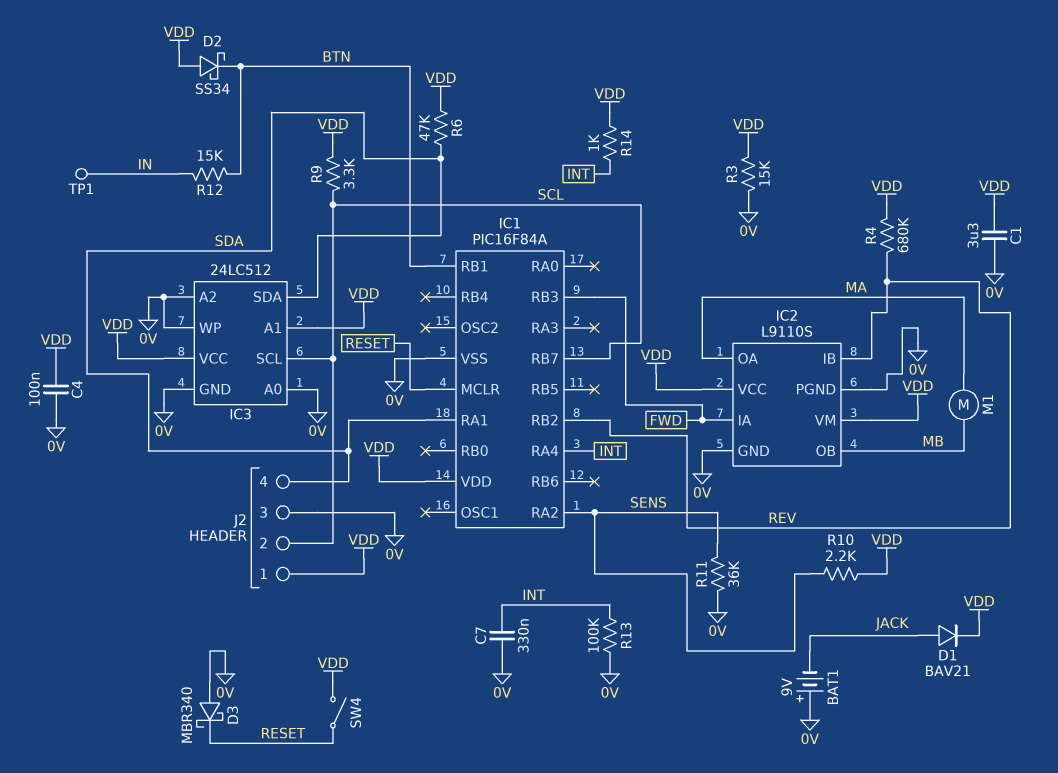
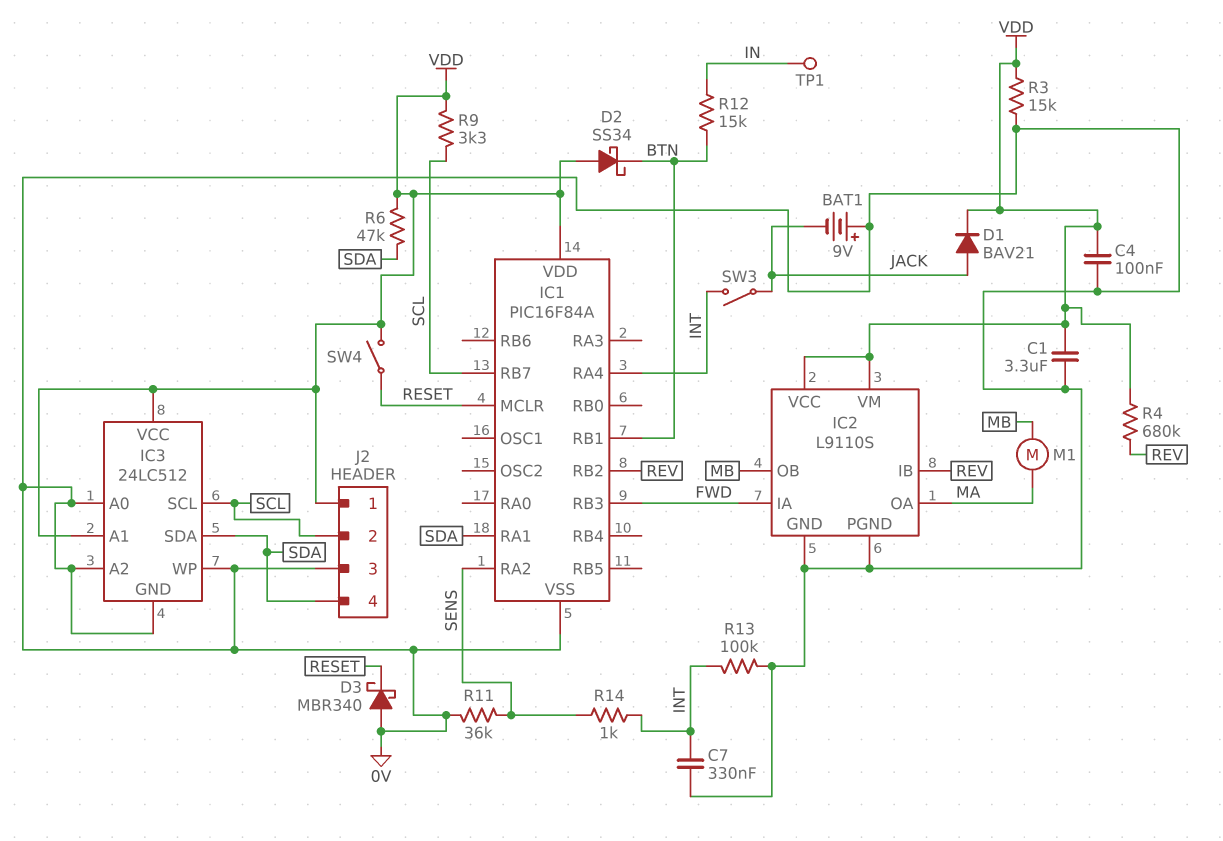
R10: 2.2k (SENS, VDD) -> none
R14: 1k (INT, VDD) -> 1k (INT, SENS)
SW3: none -> switch (INT, JACK)

